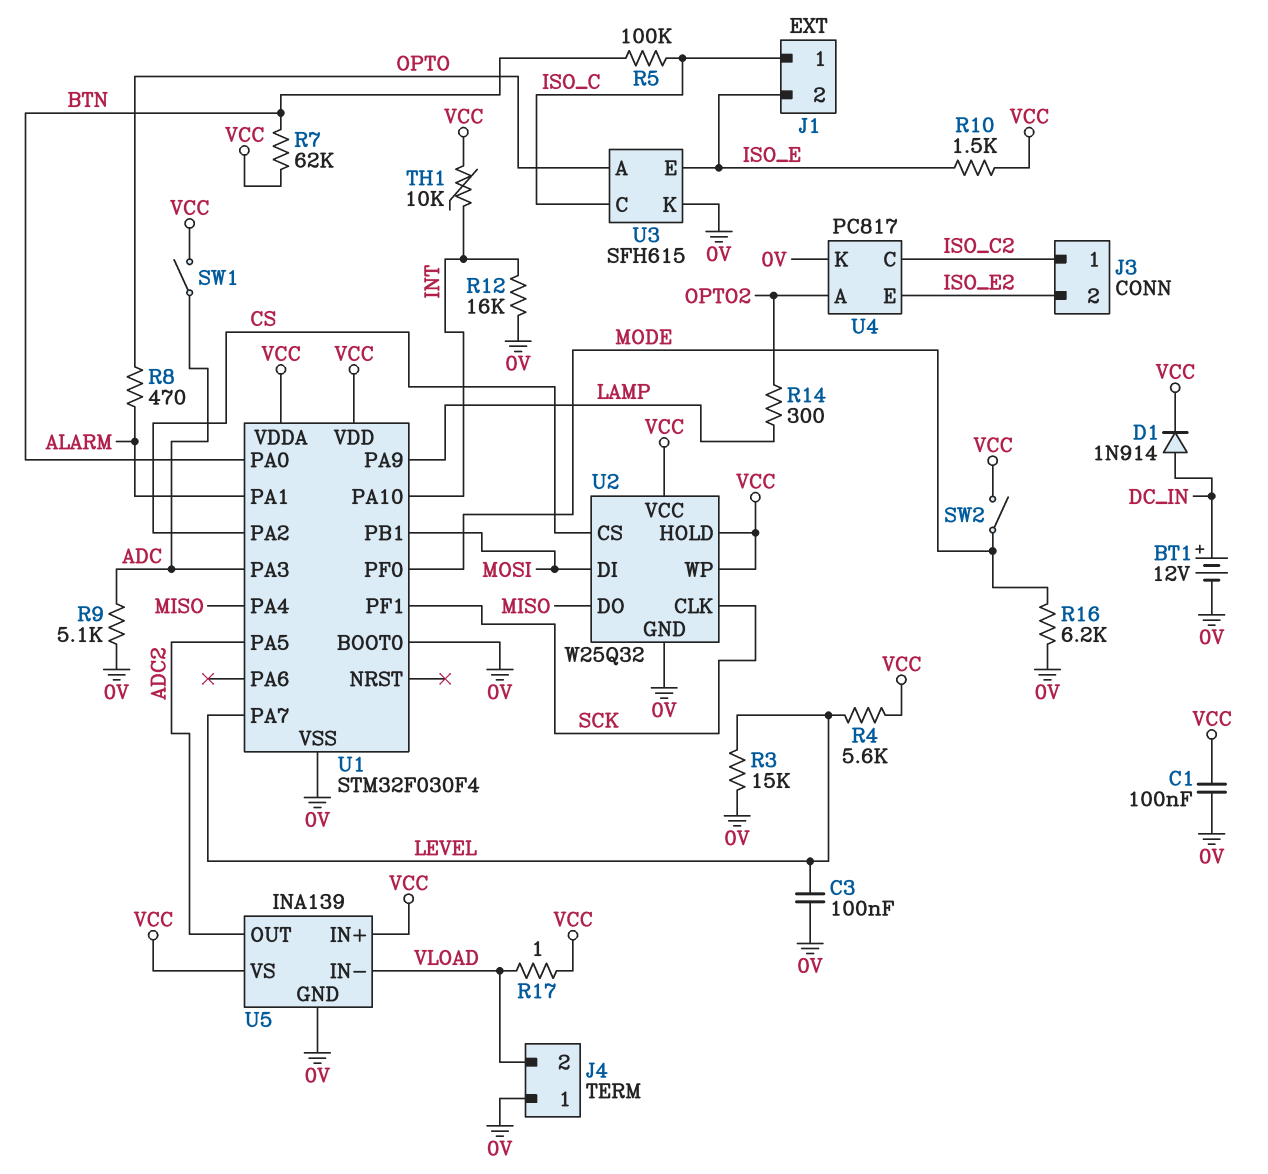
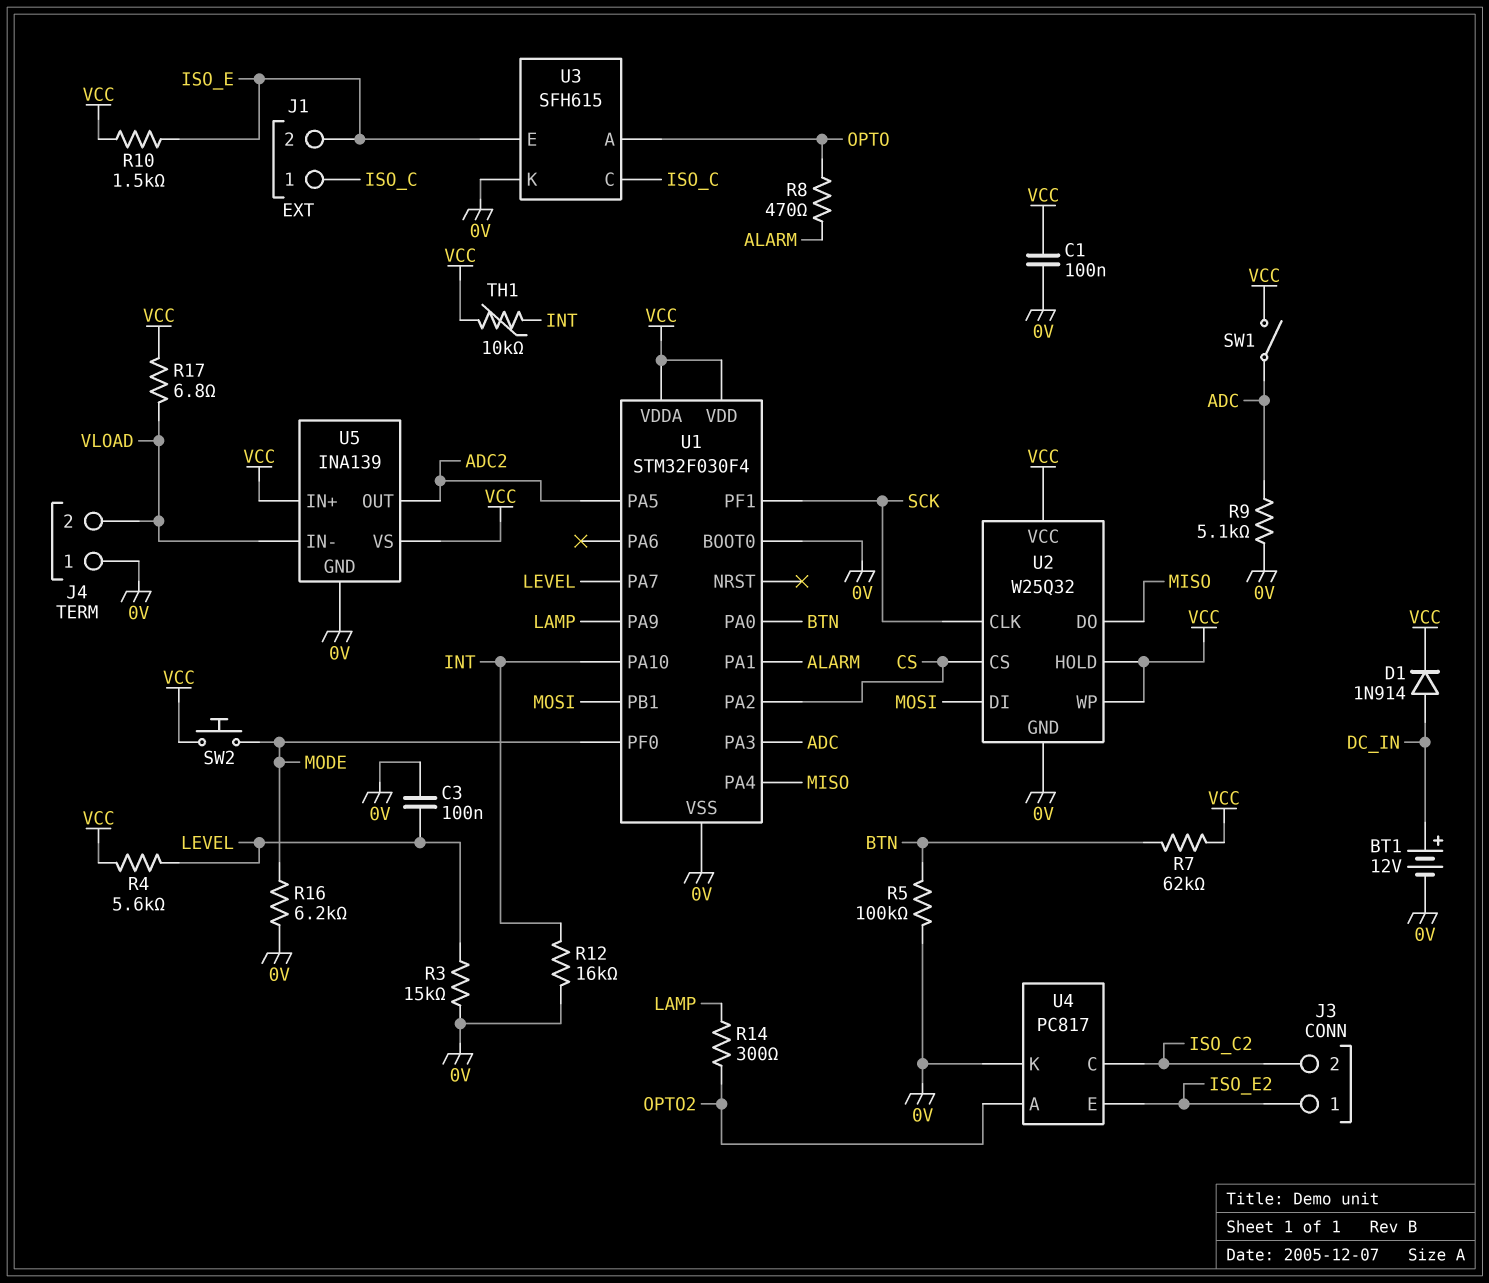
J3 pin 1: ISO_C2 -> ISO_E2
J3 pin 2: ISO_E2 -> ISO_C2
R5: 100k (BTN, ISO_C) -> 100k (0V, BTN)
R17: 1 (VCC, VLOAD) -> 6.8 (VCC, VLOAD)
SW2: switch (MODE, VCC) -> button (MODE, VCC)

